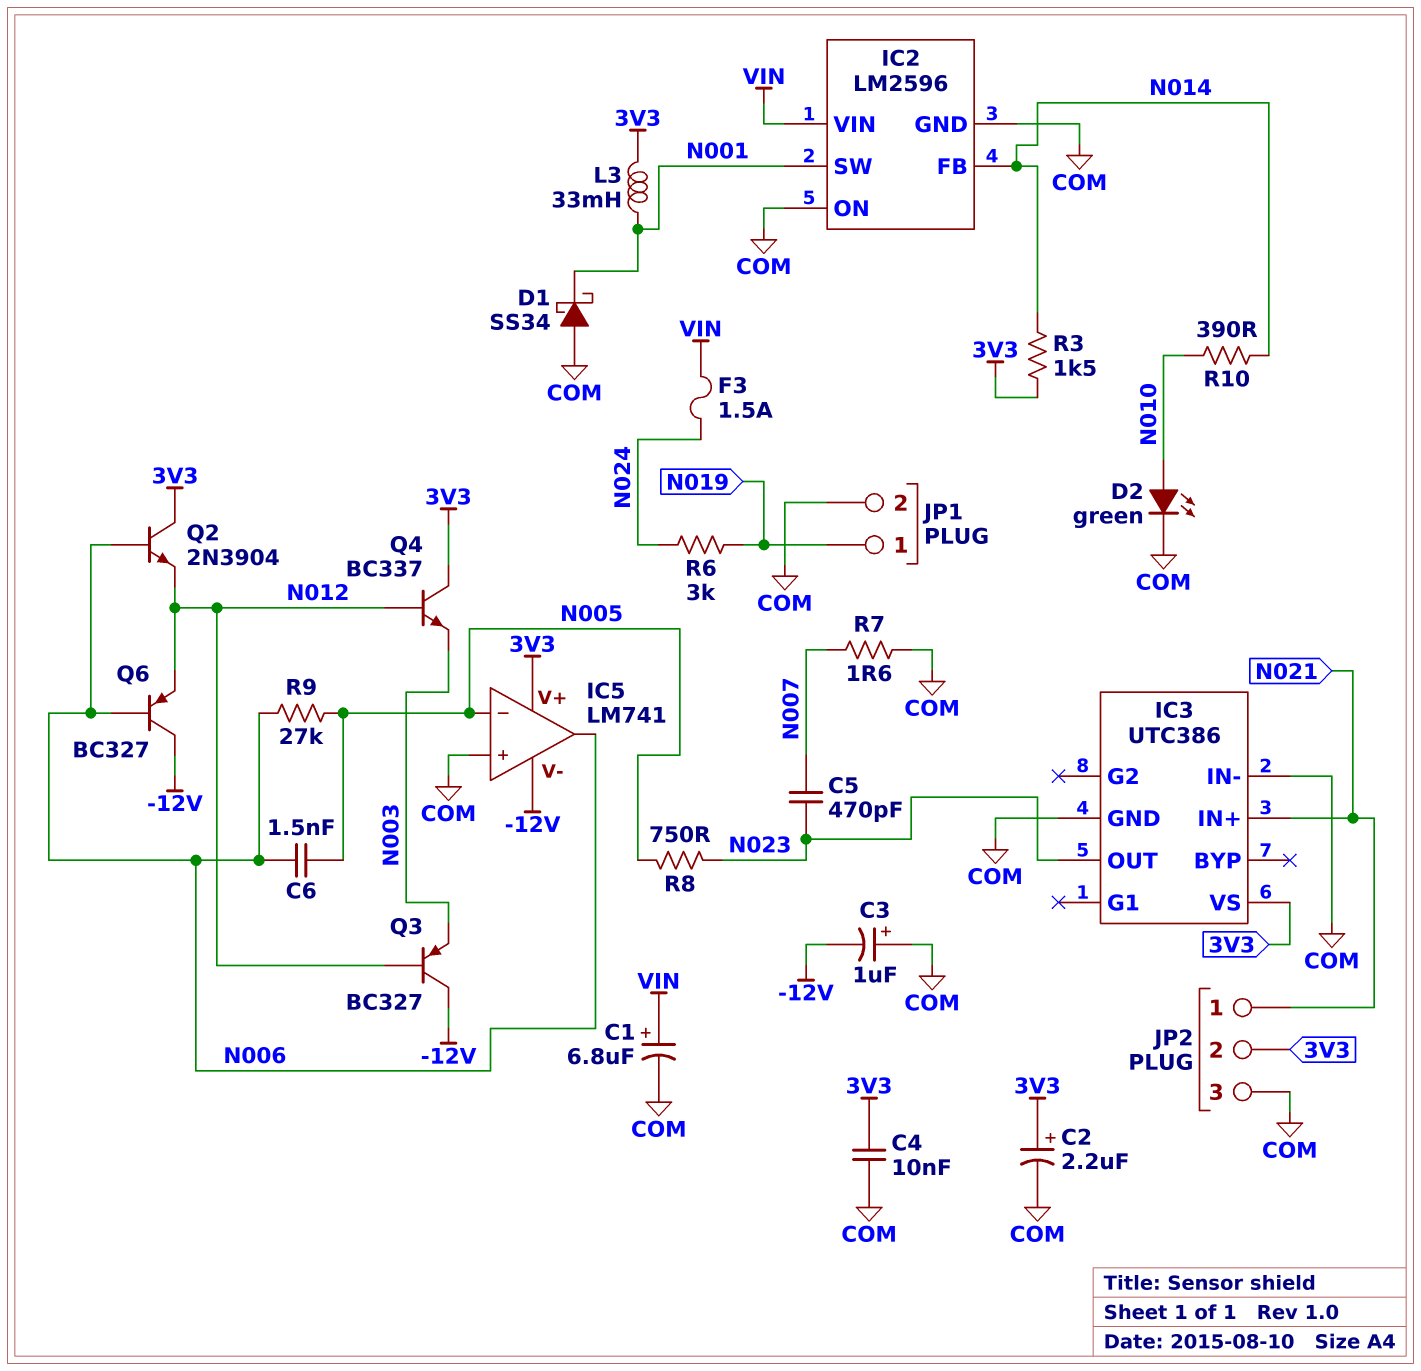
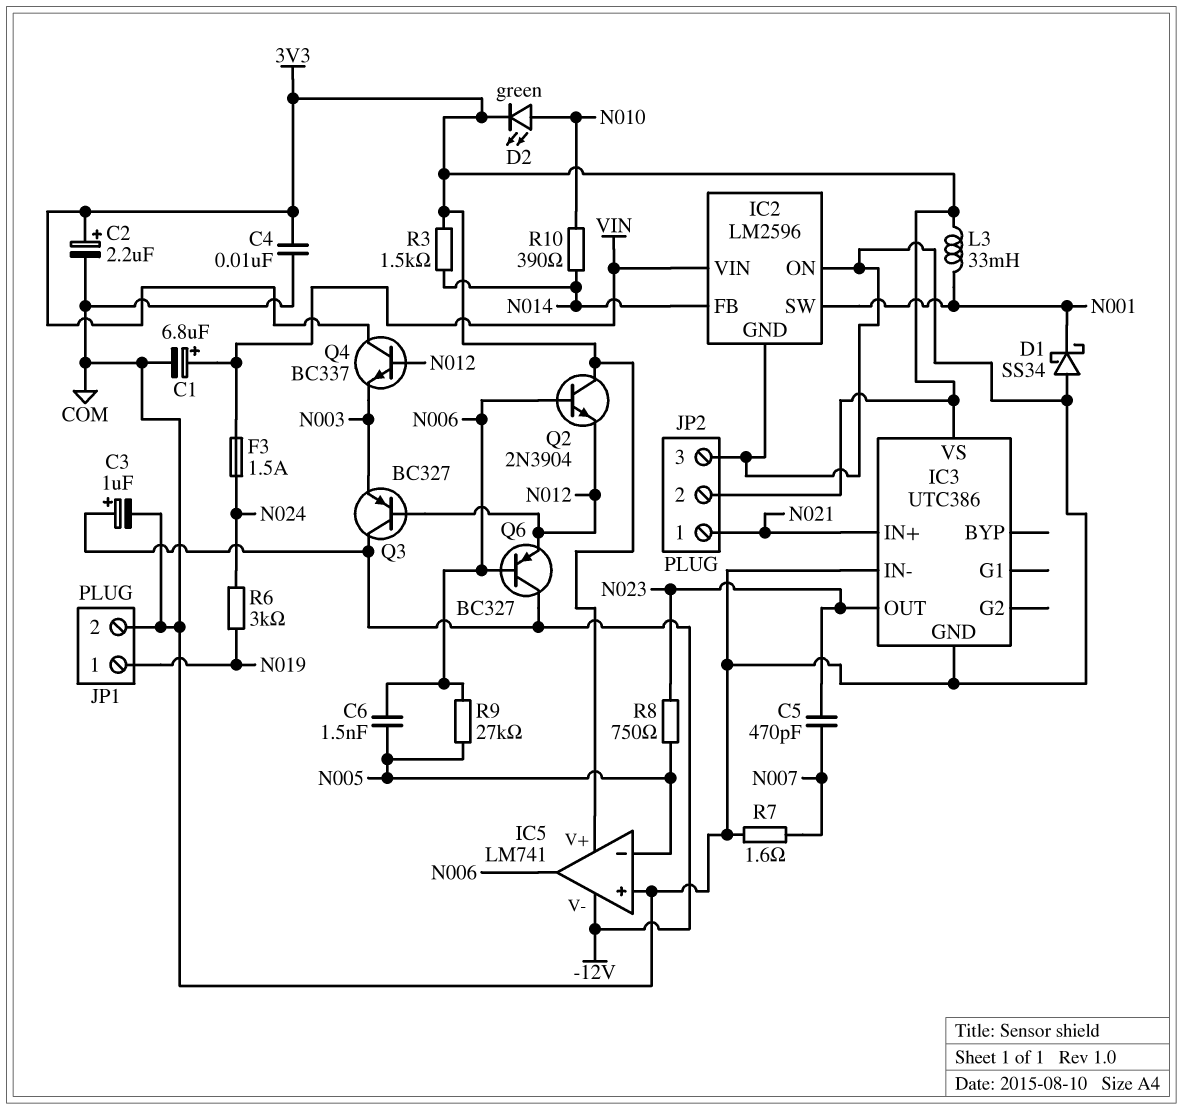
C3: 1uF (plus COM, minus -12V) -> 1uF (plus -12V, minus COM)
D2: LED green (A N010, K COM) -> LED green (A N010, K 3V3)

